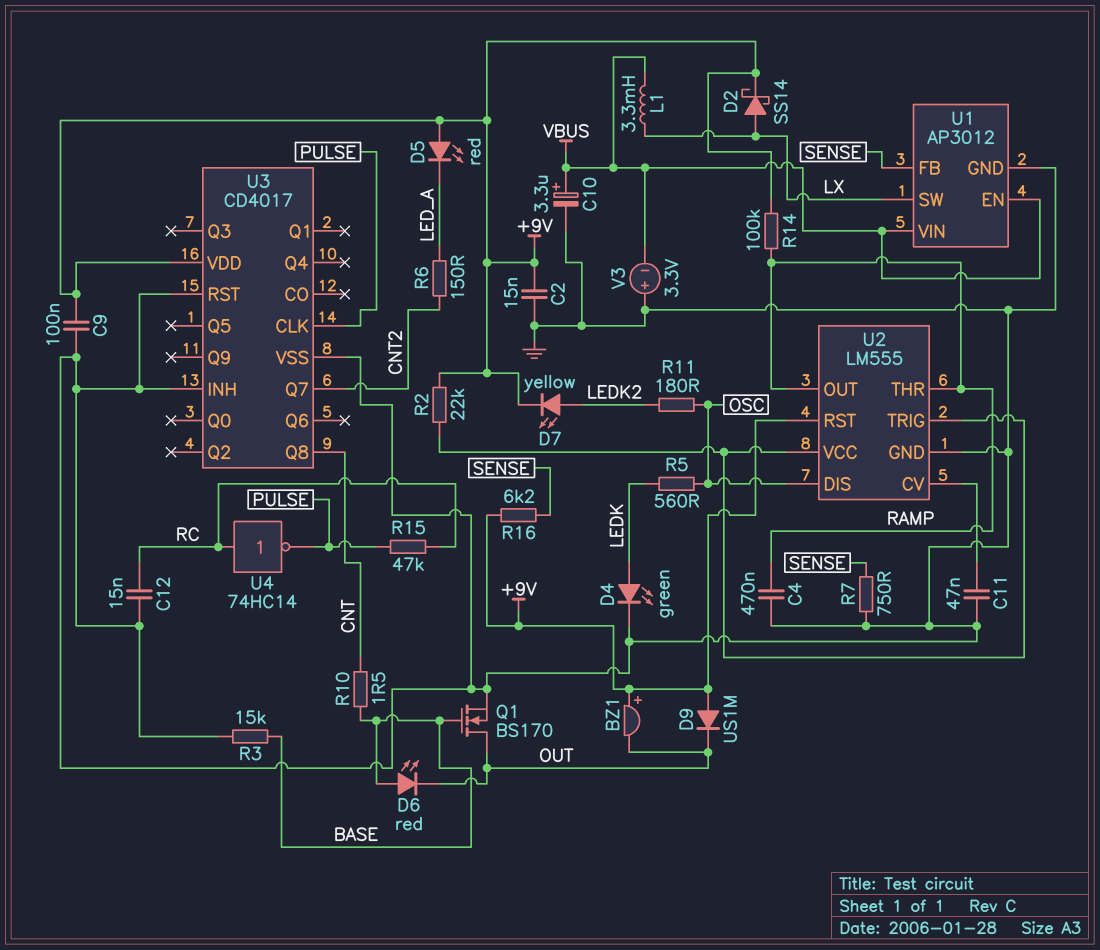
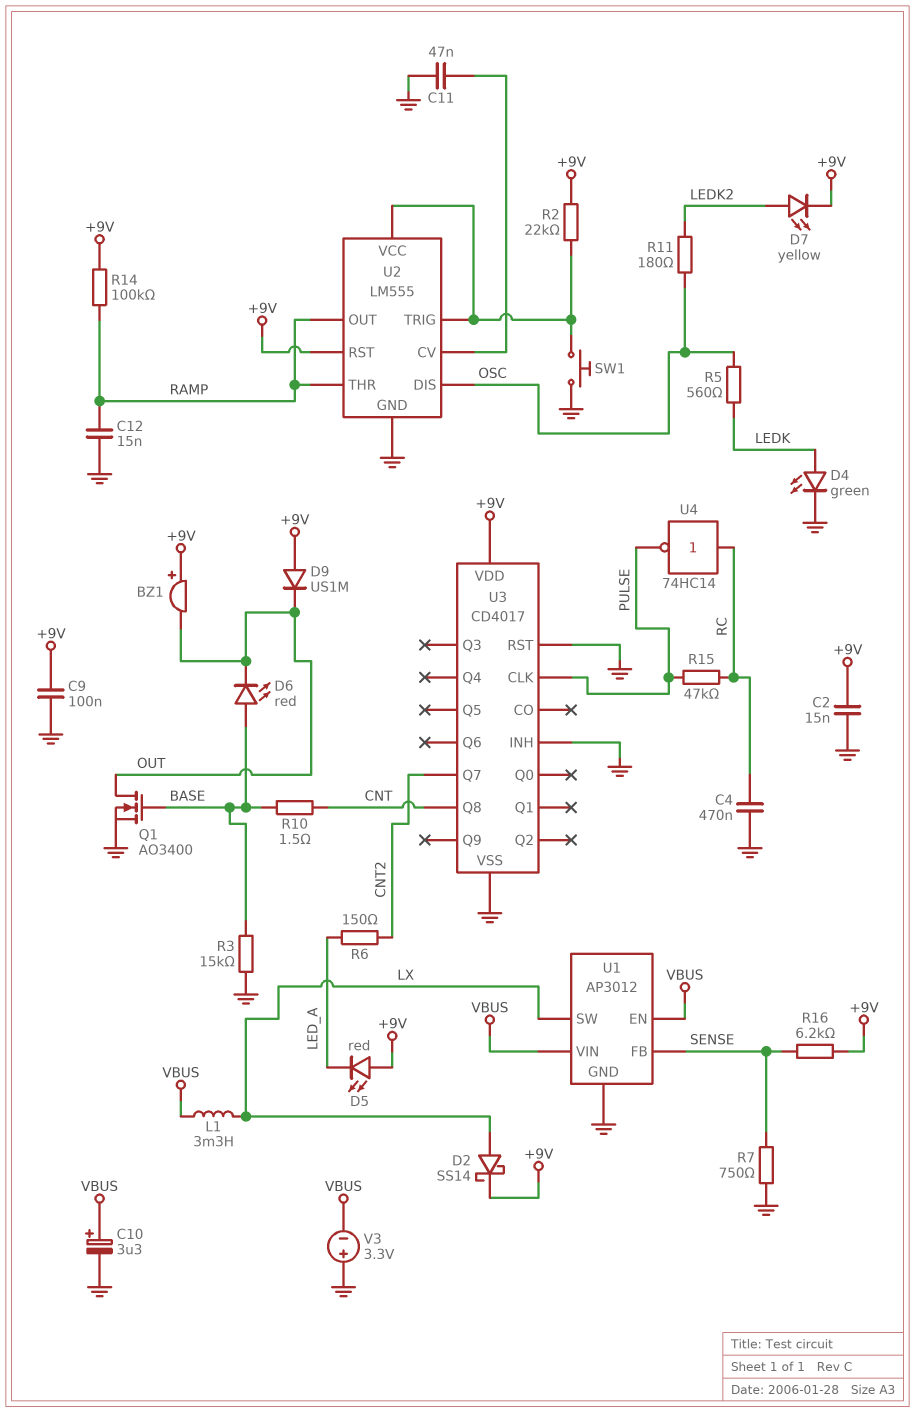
C4: 470nF (GND, RAMP) -> 470nF (GND, RC)
C12: 15nF (GND, RC) -> 15nF (GND, RAMP)
Q1: NMOS BS170 (G BASE, D OUT, S GND) -> NMOS AO3400 (G BASE, D OUT, S GND)
SW1: none -> button (GND, U2/TRIG)

